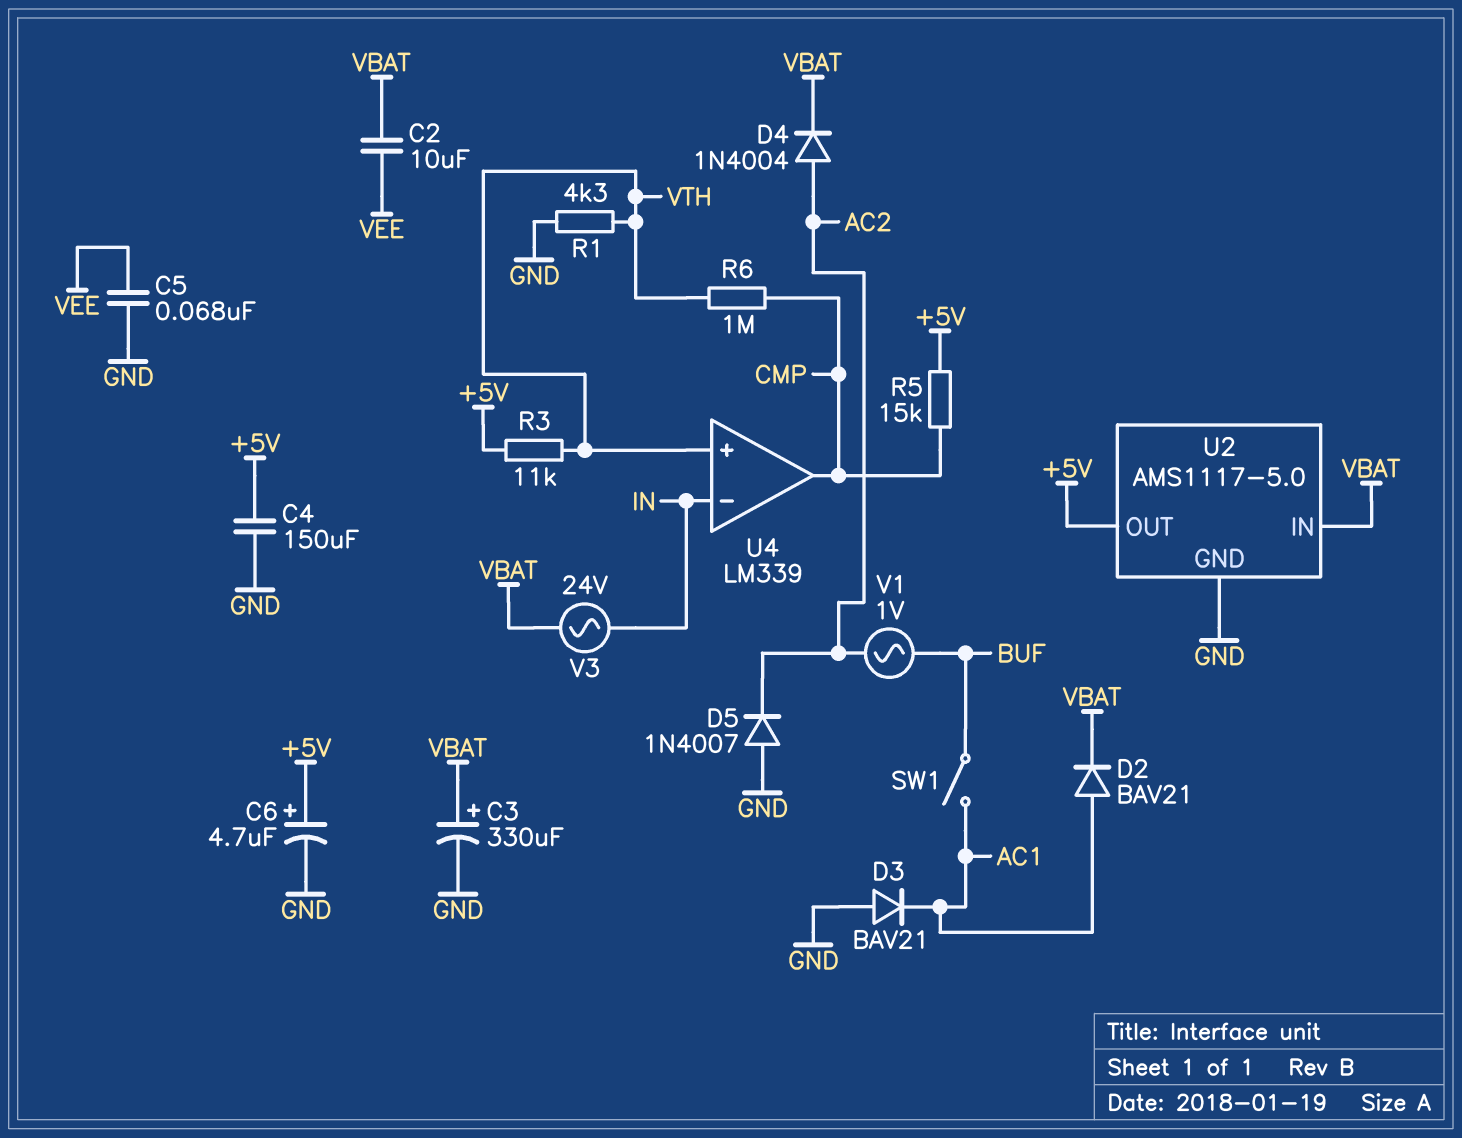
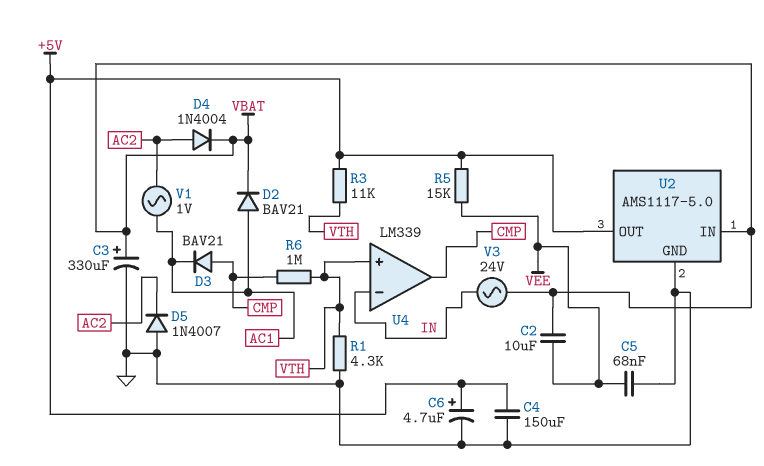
D3: diode BAV21 (A GND, K AC1) -> diode BAV21 (A CMP, K AC1)
R5: 15k (+5V, CMP) -> 15k (+5V, VEE)
SW1: switch (AC1, BUF) -> none
V1: AC 1V (AC2, BUF) -> AC 1V (AC1, AC2)

